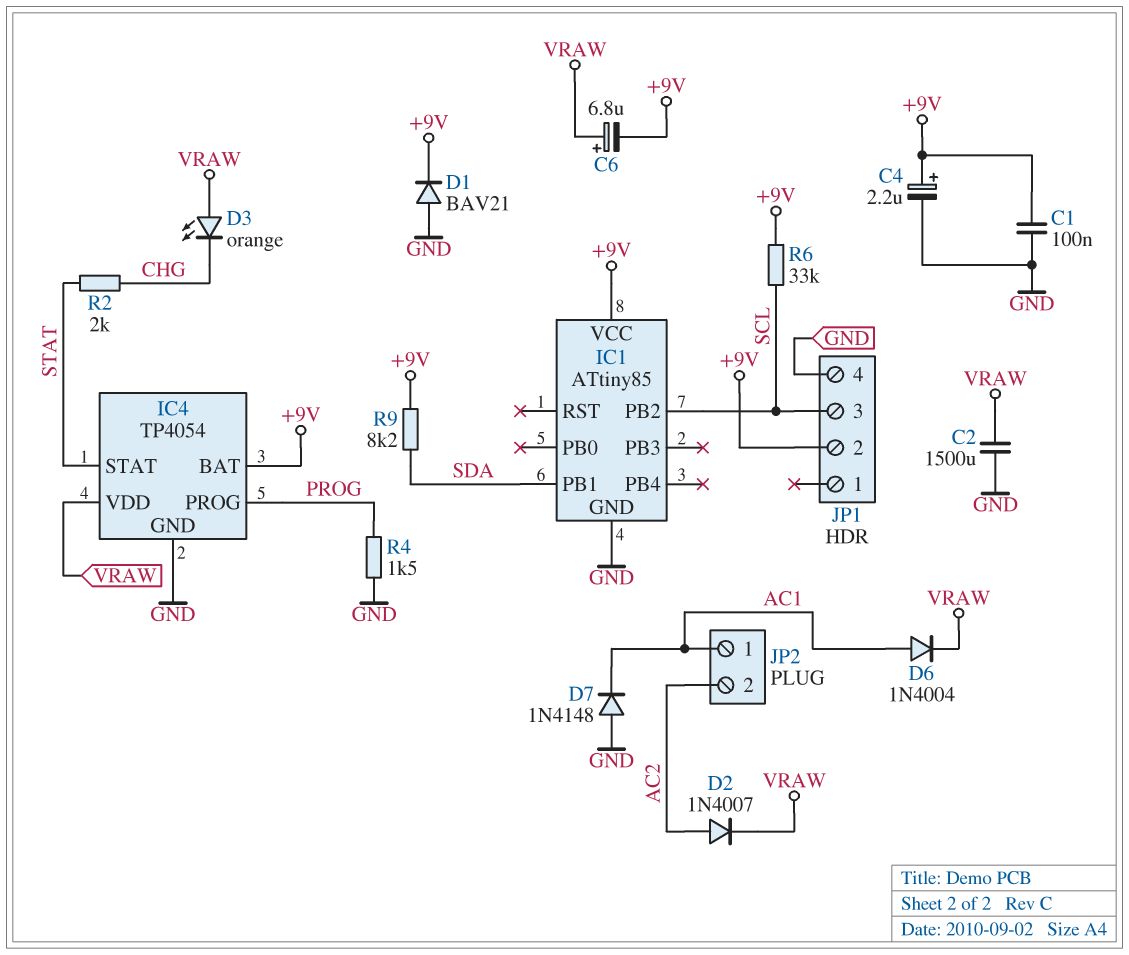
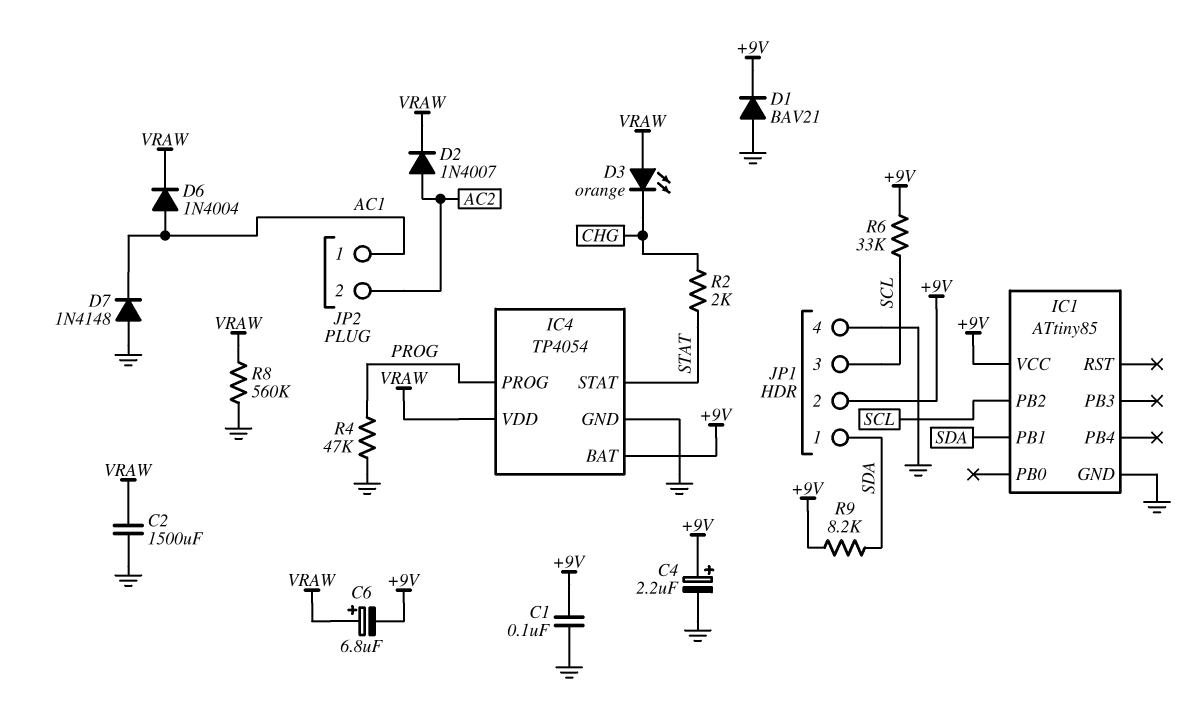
JP1 pin 1: none -> SDA
R4: 1.5k (GND, PROG) -> 47k (GND, PROG)
R8: none -> 560k (GND, VRAW)

